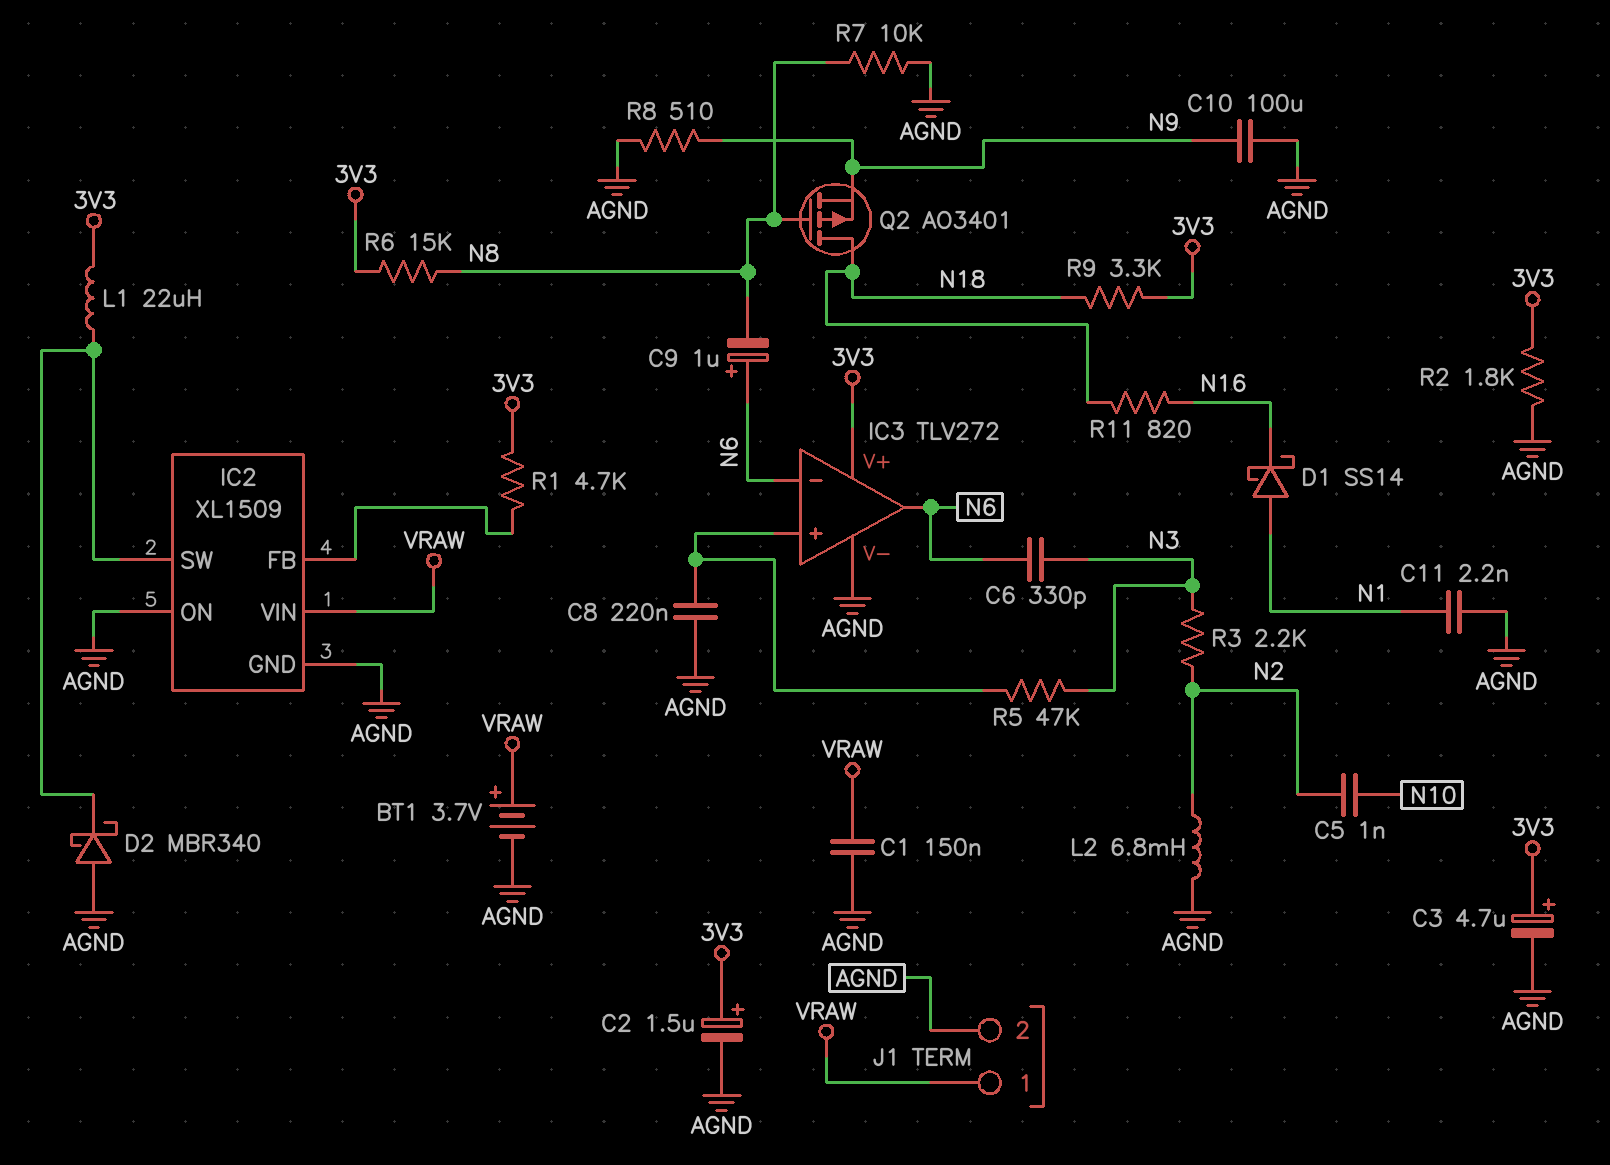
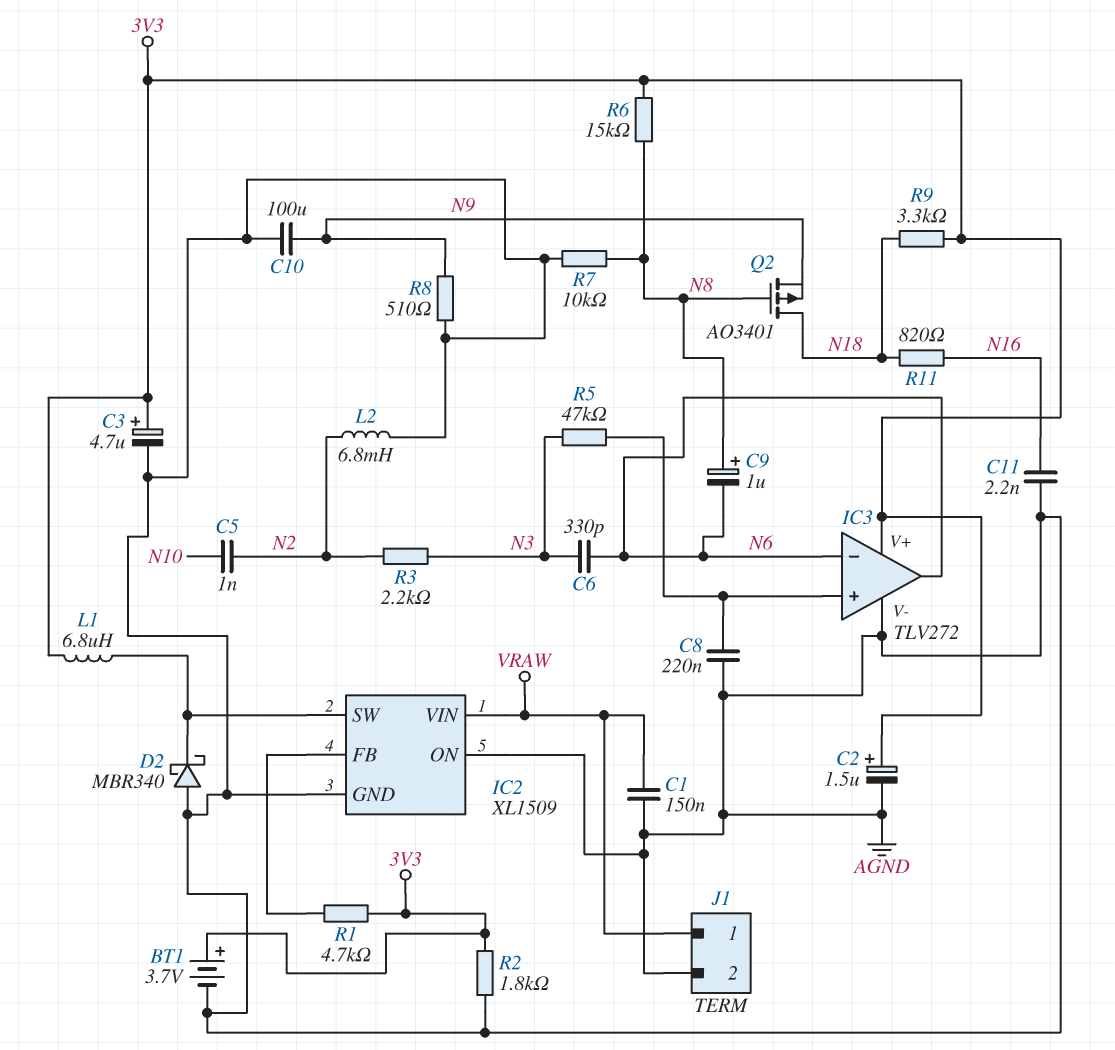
BT1: 3.7V (plus VRAW, minus AGND) -> 3.7V (plus 3V3, minus AGND)
C9: 1uF (plus N6, minus N8) -> 1uF (plus N8, minus N6)
C11: 2.2nF (AGND, N1) -> 2.2nF (AGND, N16)
D1: schottky SS14 (A N1, K N16) -> none
L1: 22uH (3V3, IC2/SW) -> 6.8uH (3V3, IC2/SW)

